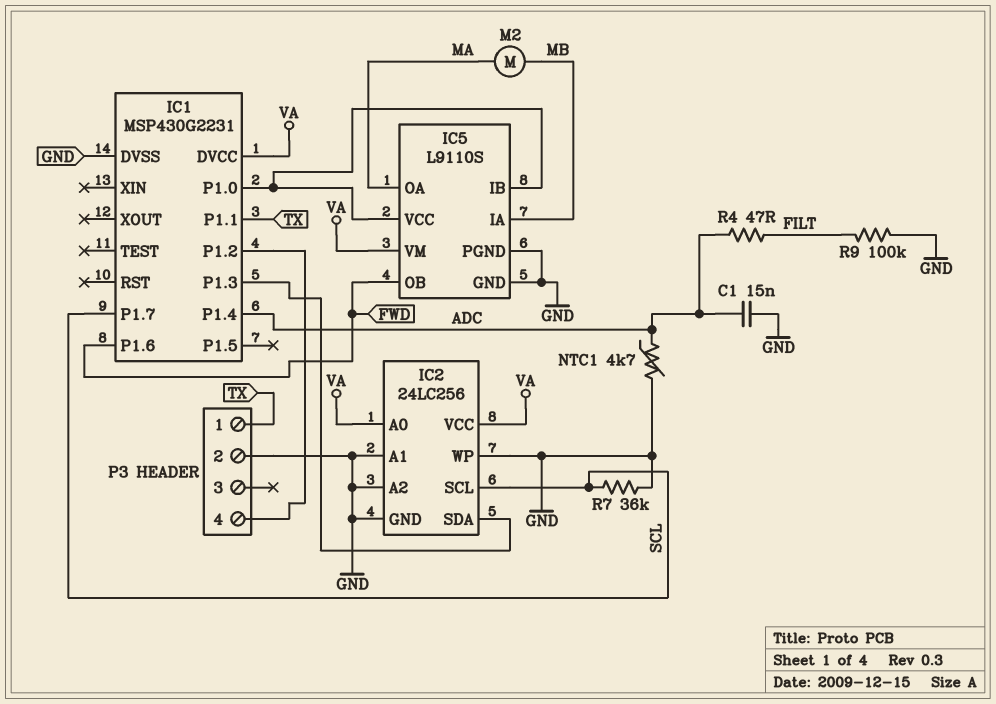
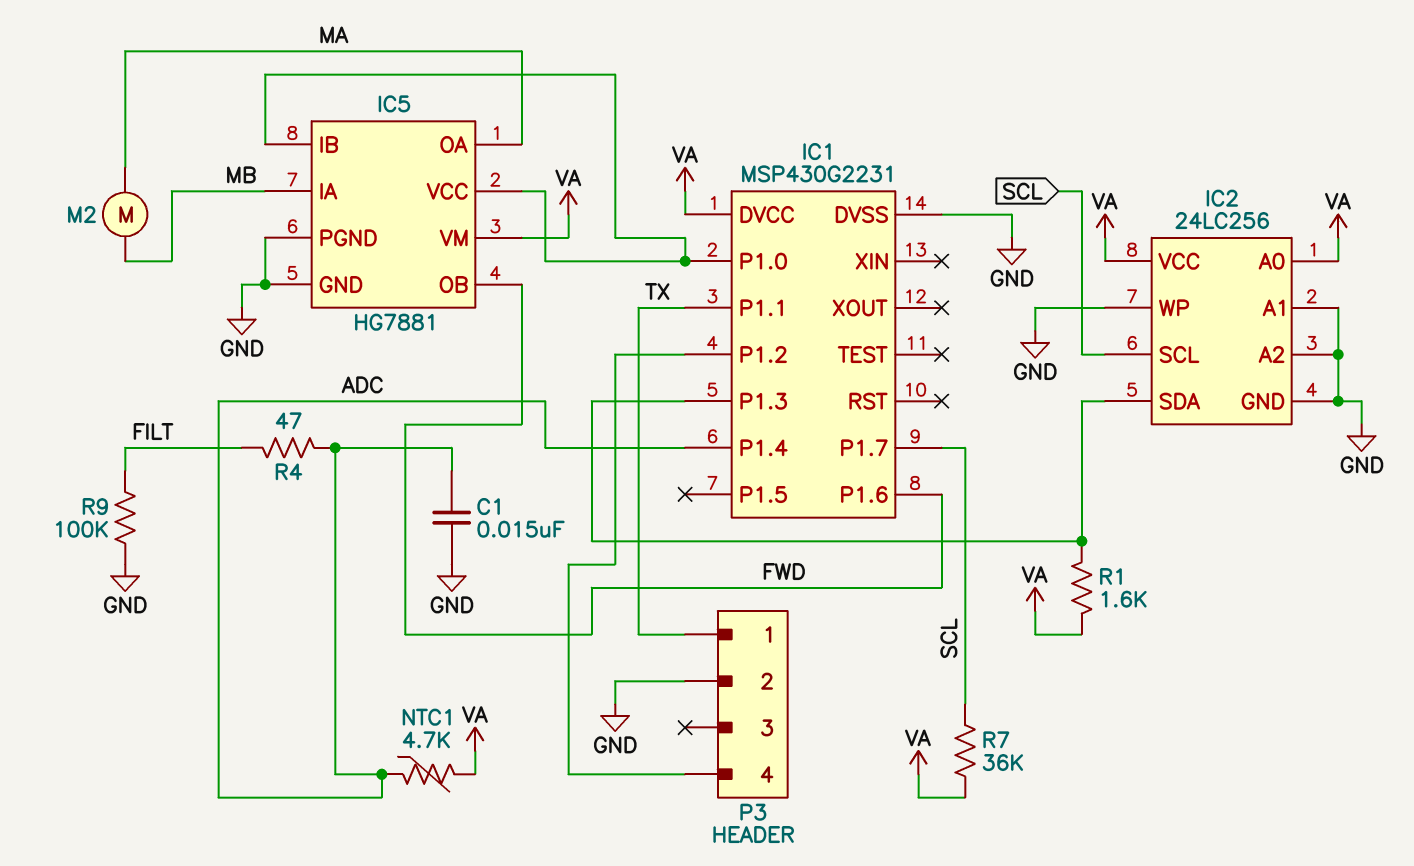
IC5: L9110S -> HG7881
NTC1: 4.7k (ADC, GND) -> 4.7k (ADC, VA)
R1: none -> 1.6k (IC1/P1.3, VA)
R7: 36k (GND, SCL) -> 36k (SCL, VA)

